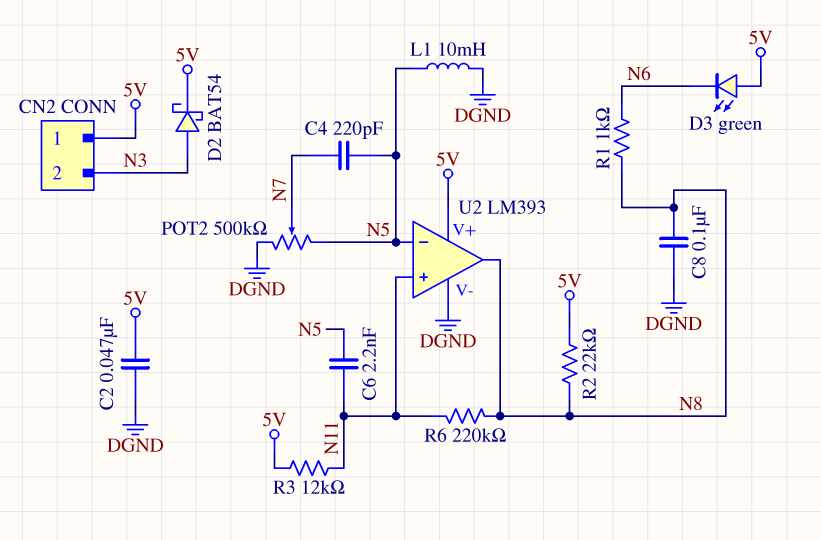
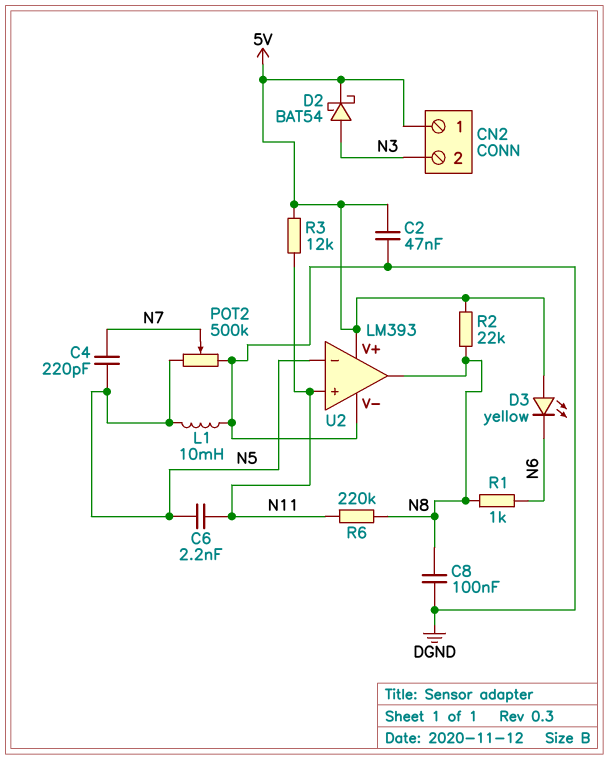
D3: LED green (A 5V, K N6) -> LED yellow (A 5V, K N6)

